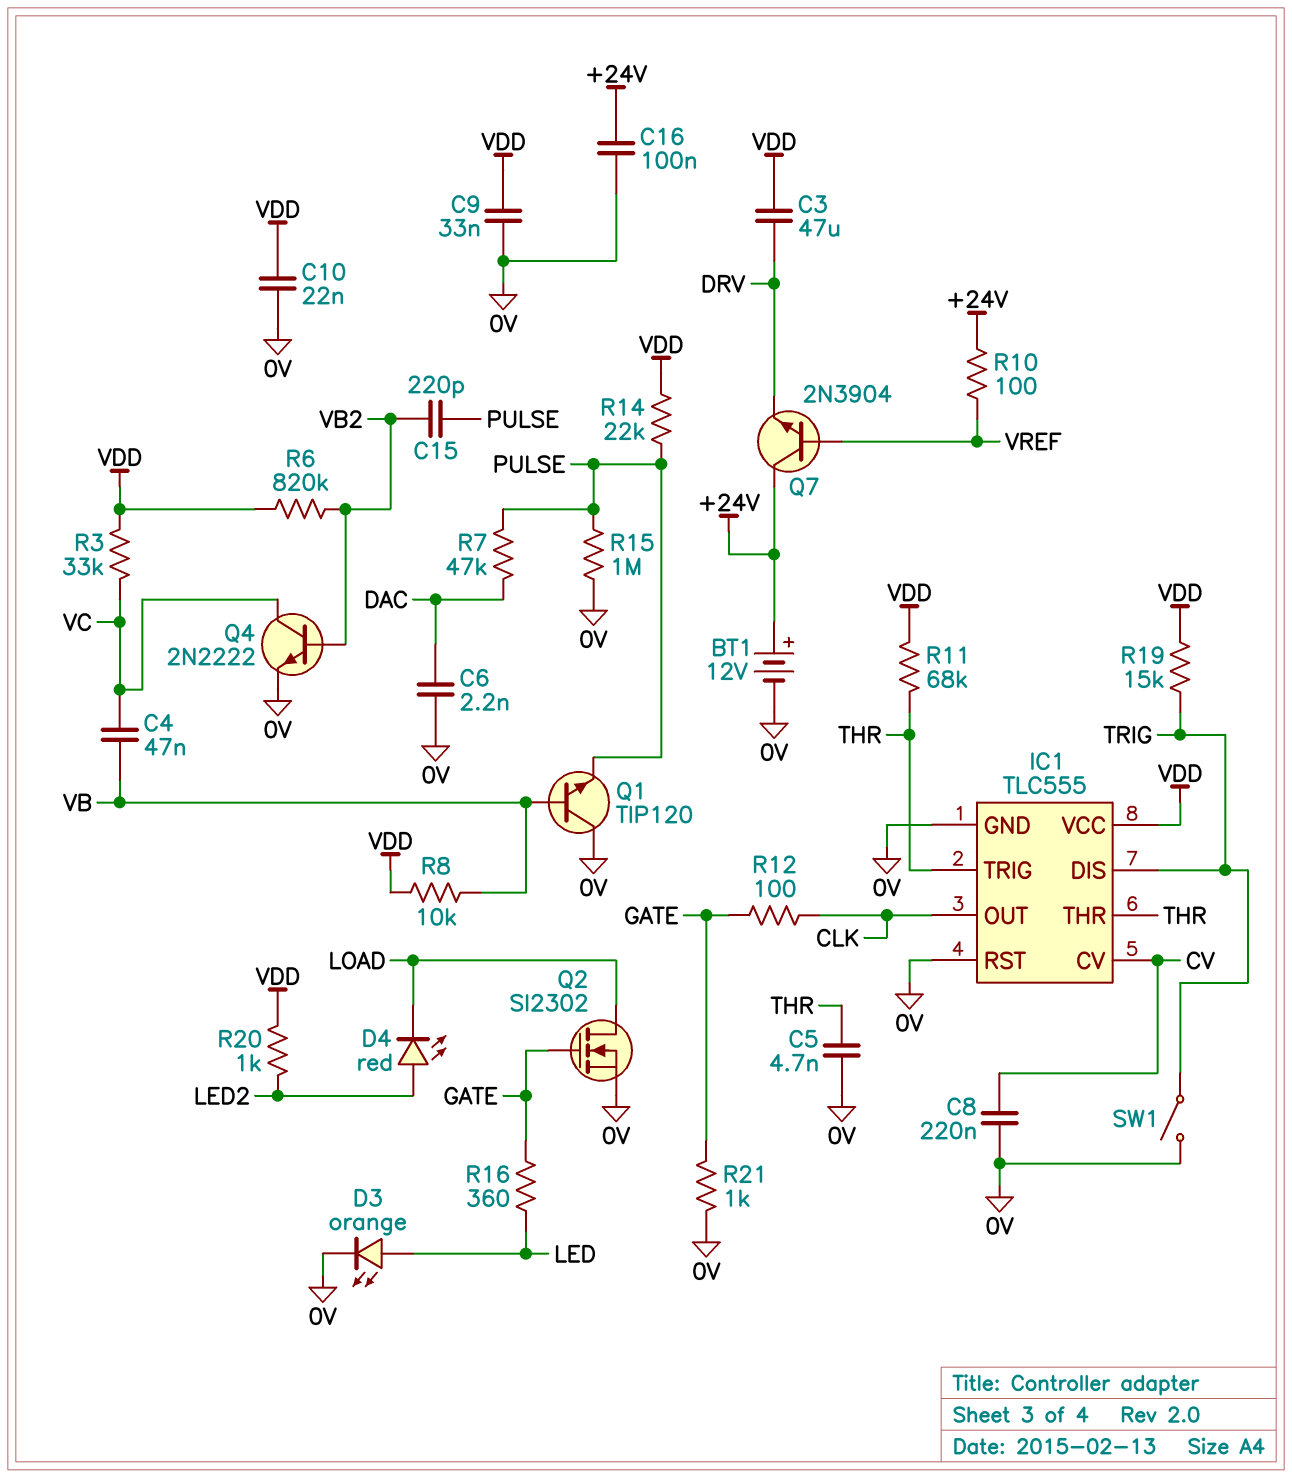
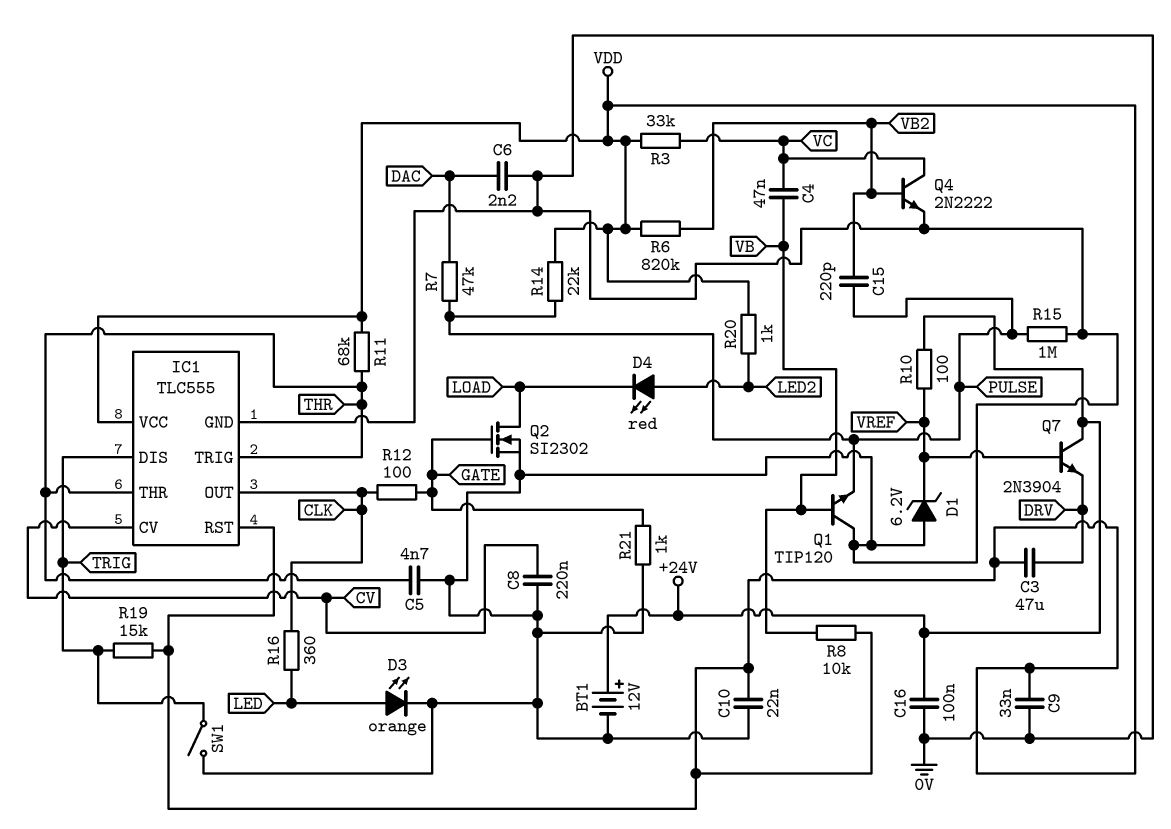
D1: none -> zener 6.2V (A 0V, K VREF)
IC1 pin RST: 0V -> VDD
R16: 360 (GATE, LED) -> 360 (CLK, LED)

